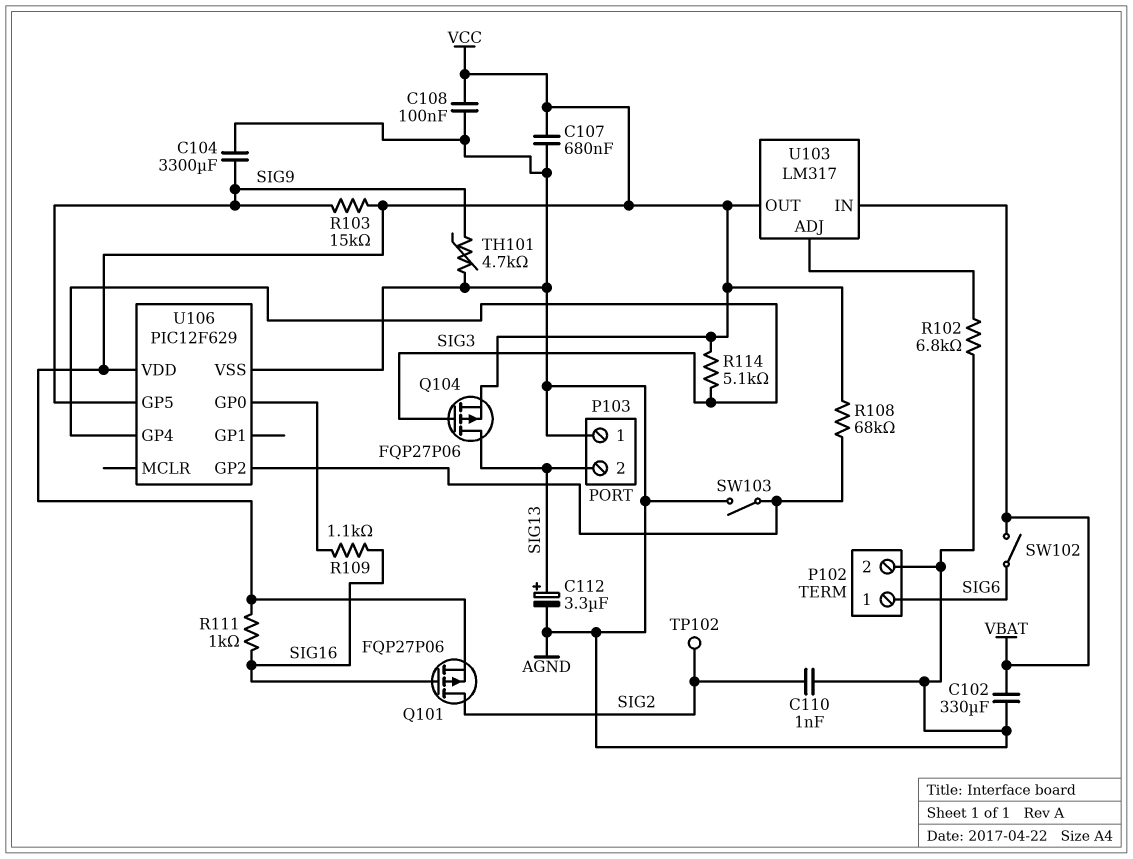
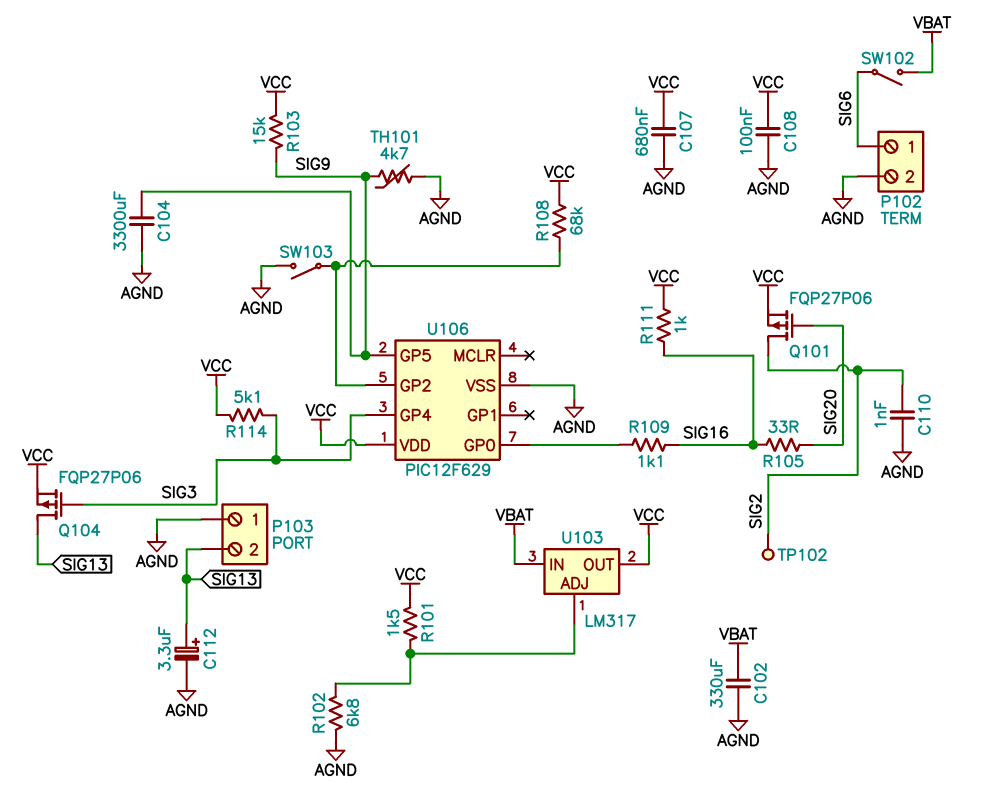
Q101: PMOS FQP27P06 (G SIG16, D SIG2, S VCC) -> PMOS FQP27P06 (G SIG20, D SIG2, S VCC)
R101: none -> 1.5k (U103/ADJ, VCC)
R105: none -> 33 (SIG16, SIG20)

